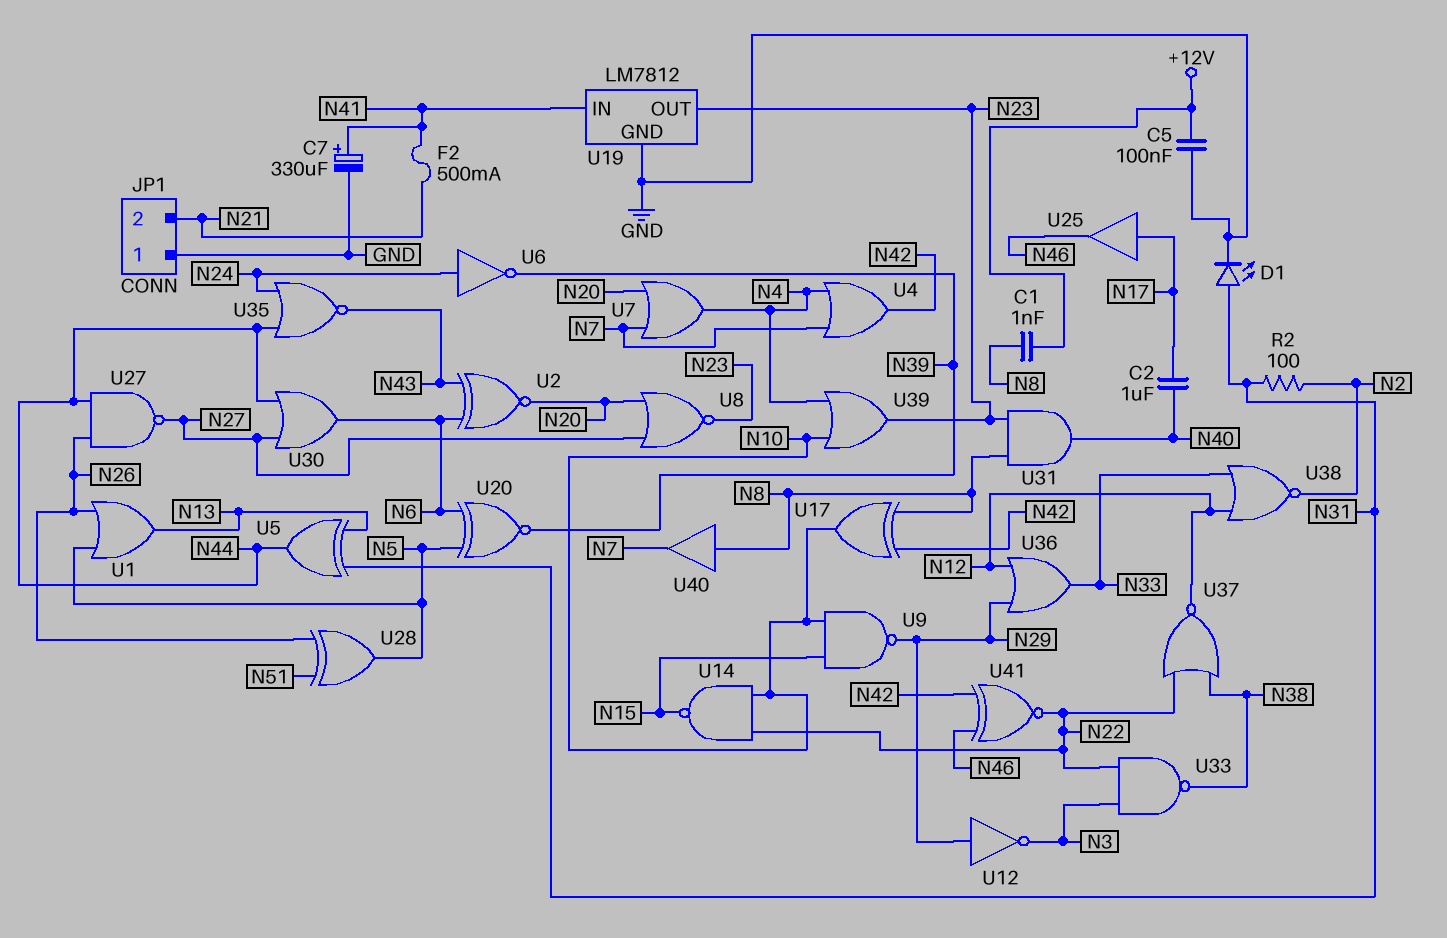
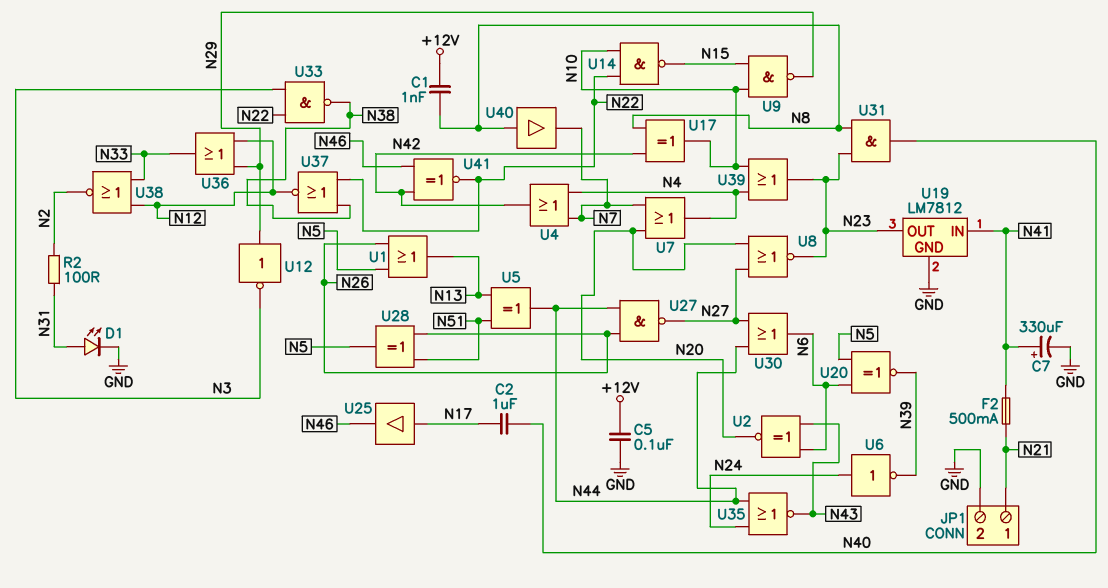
JP1 pin 1: GND -> N21
JP1 pin 2: N21 -> GND
U5: XOR (in N13, in N31, out N44) -> XOR (in N13, in N51, out N44)

